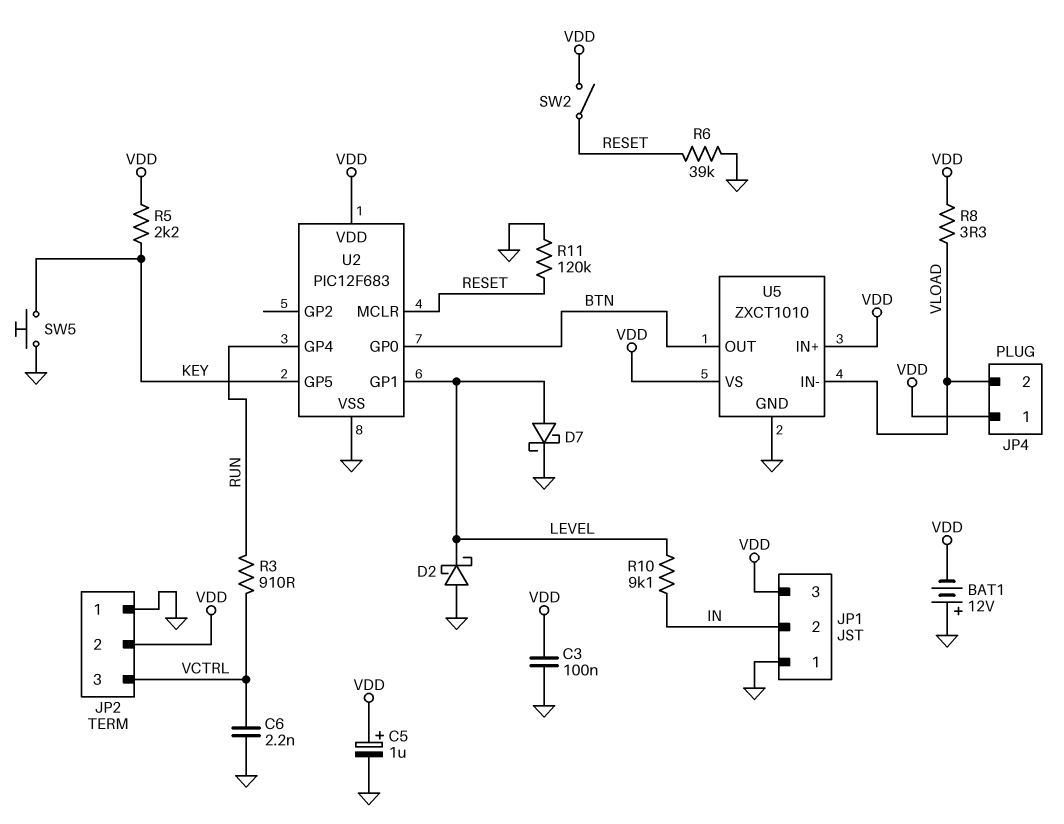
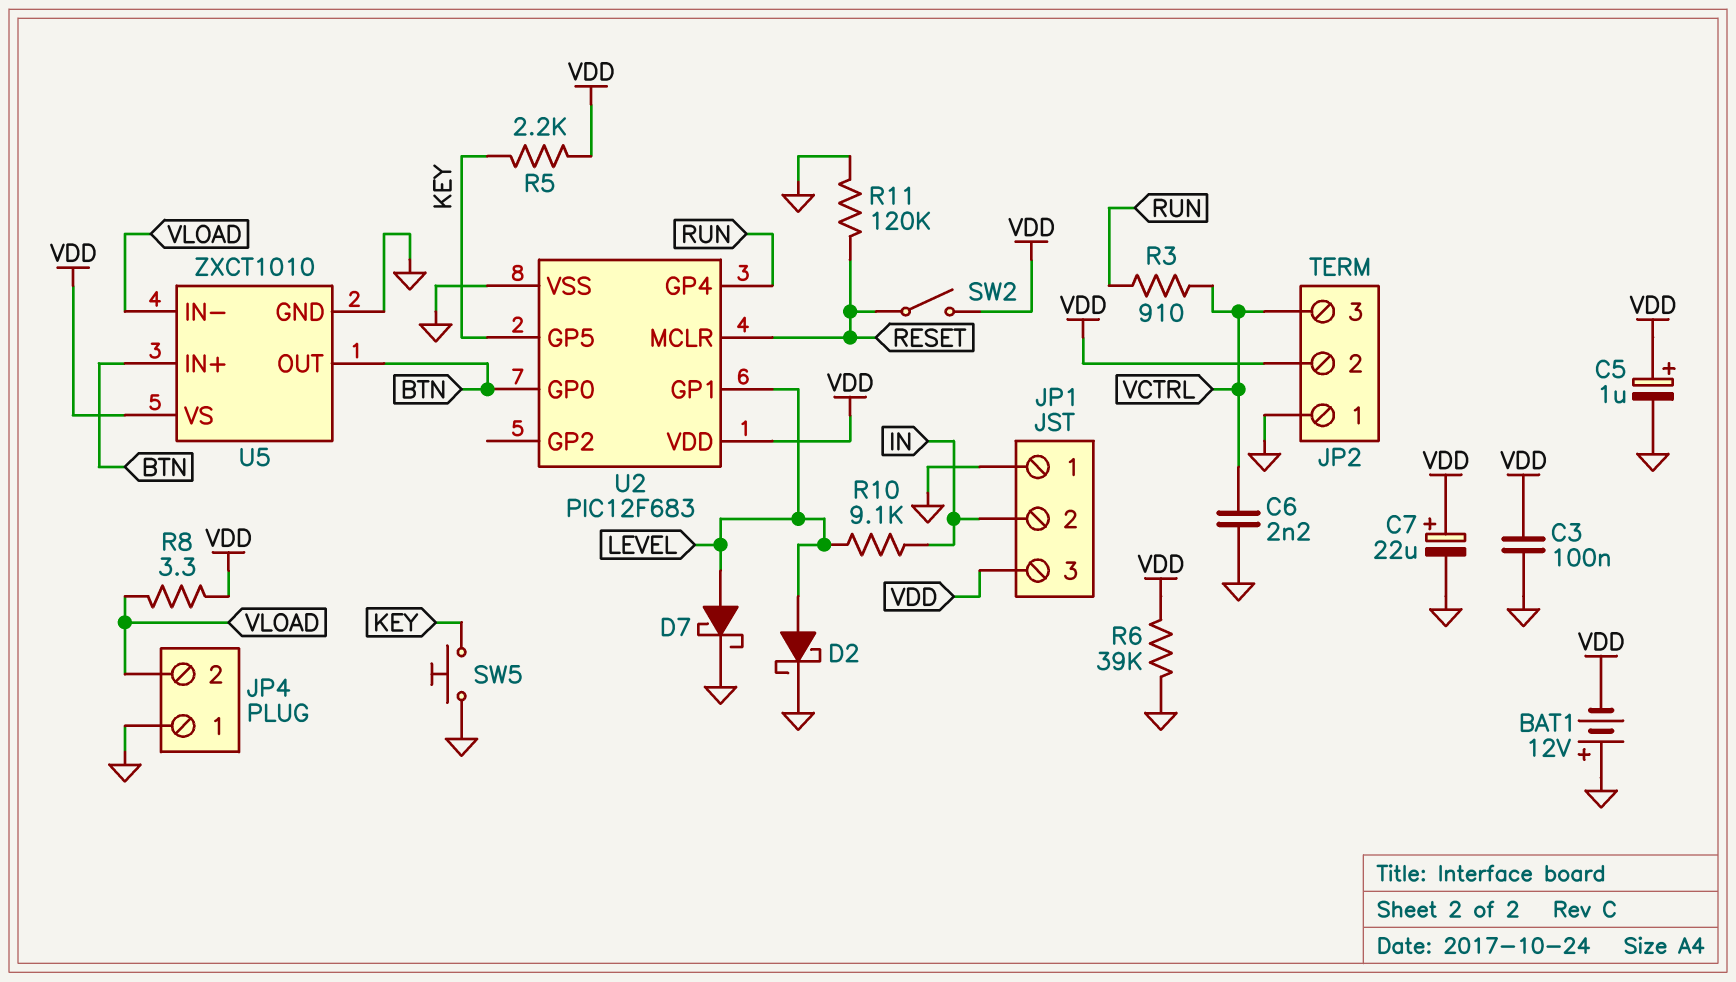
C7: none -> 22uF (plus VDD, minus GND)
D2: schottky (A GND, K LEVEL) -> schottky (A LEVEL, K GND)
JP4 pin 1: VDD -> GND
R6: 39k (GND, RESET) -> 39k (GND, VDD)
U5 pin IN+: VDD -> BTN

